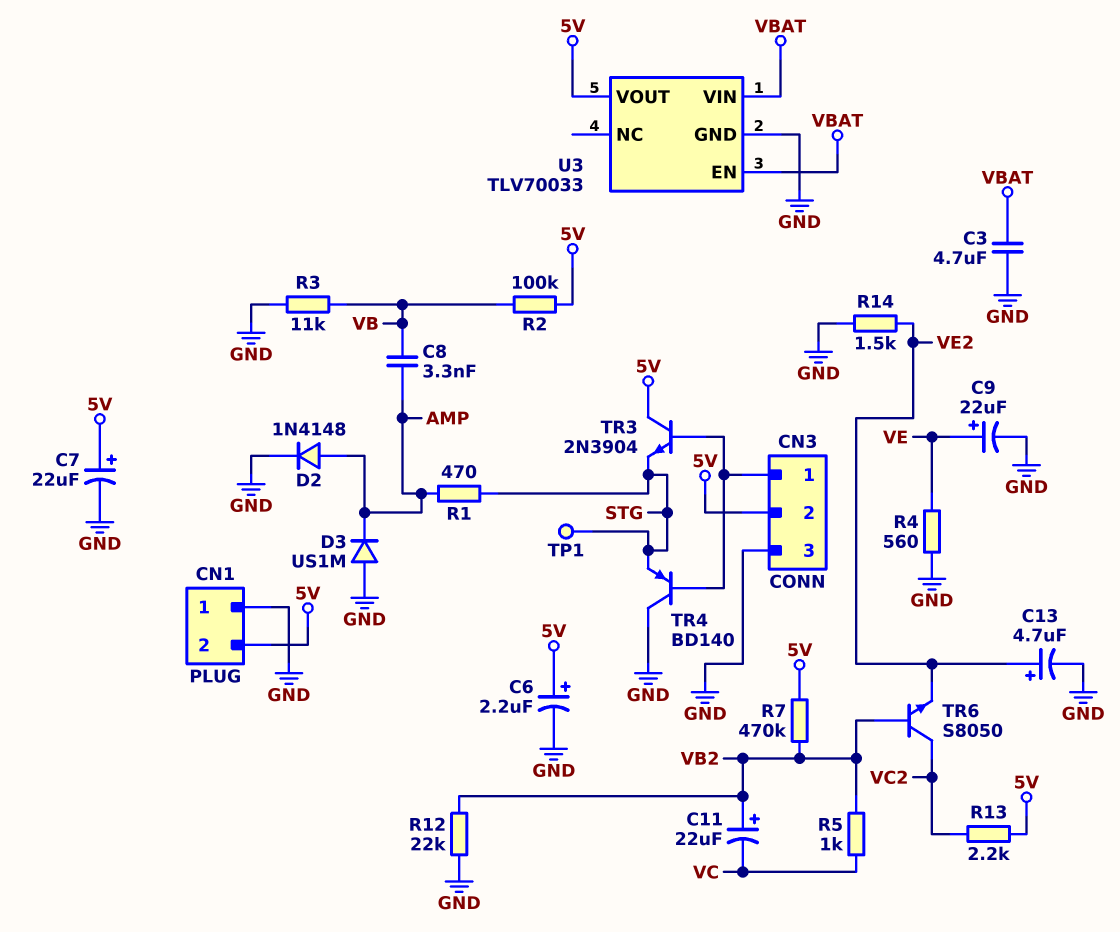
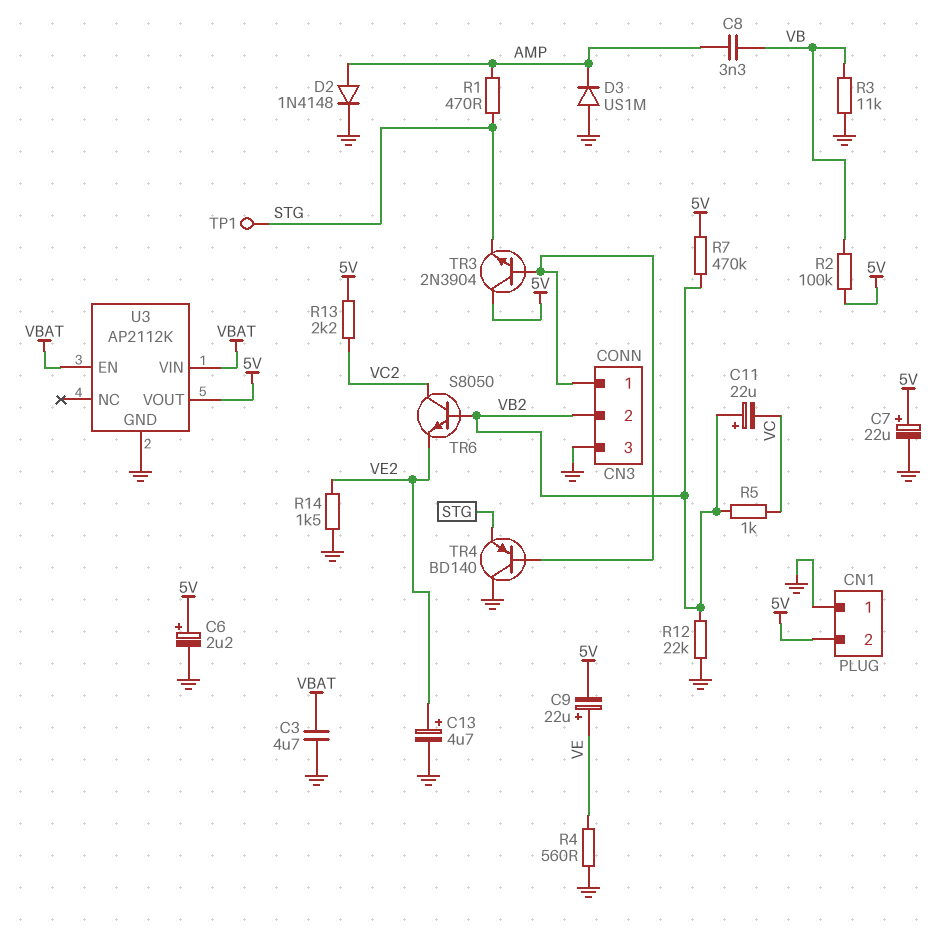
C9: 22uF (plus VE, minus GND) -> 22uF (plus VE, minus 5V)
CN3 pin 2: 5V -> VB2
U3: TLV70033 -> AP2112K

